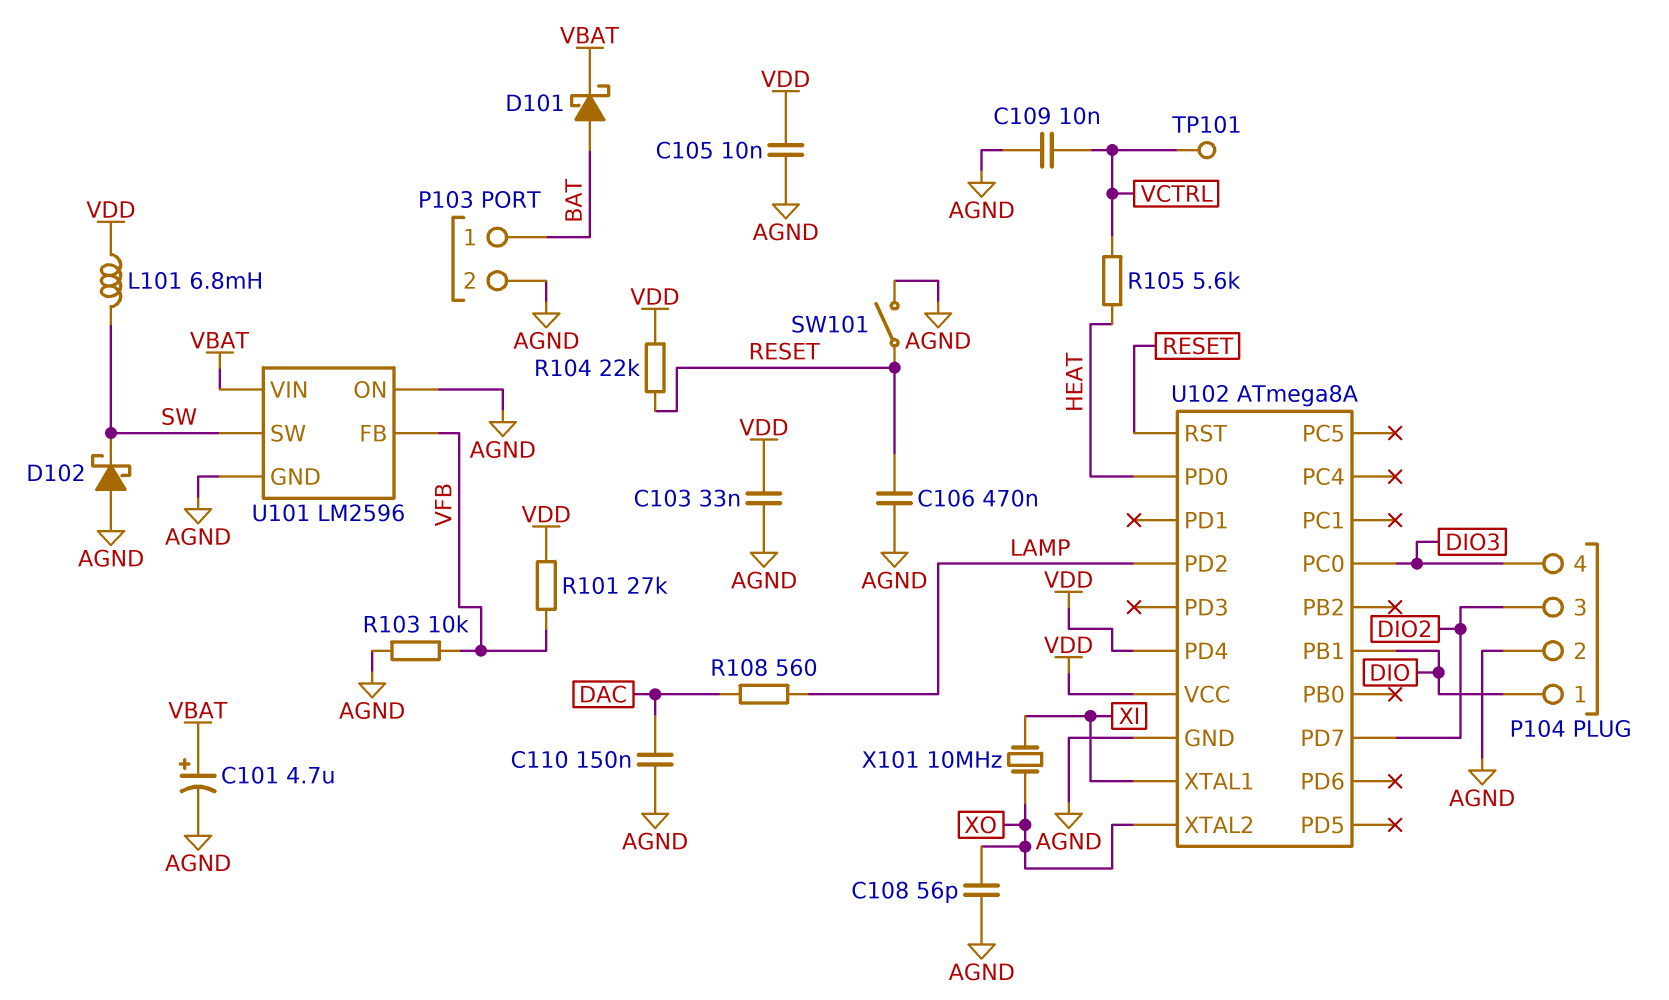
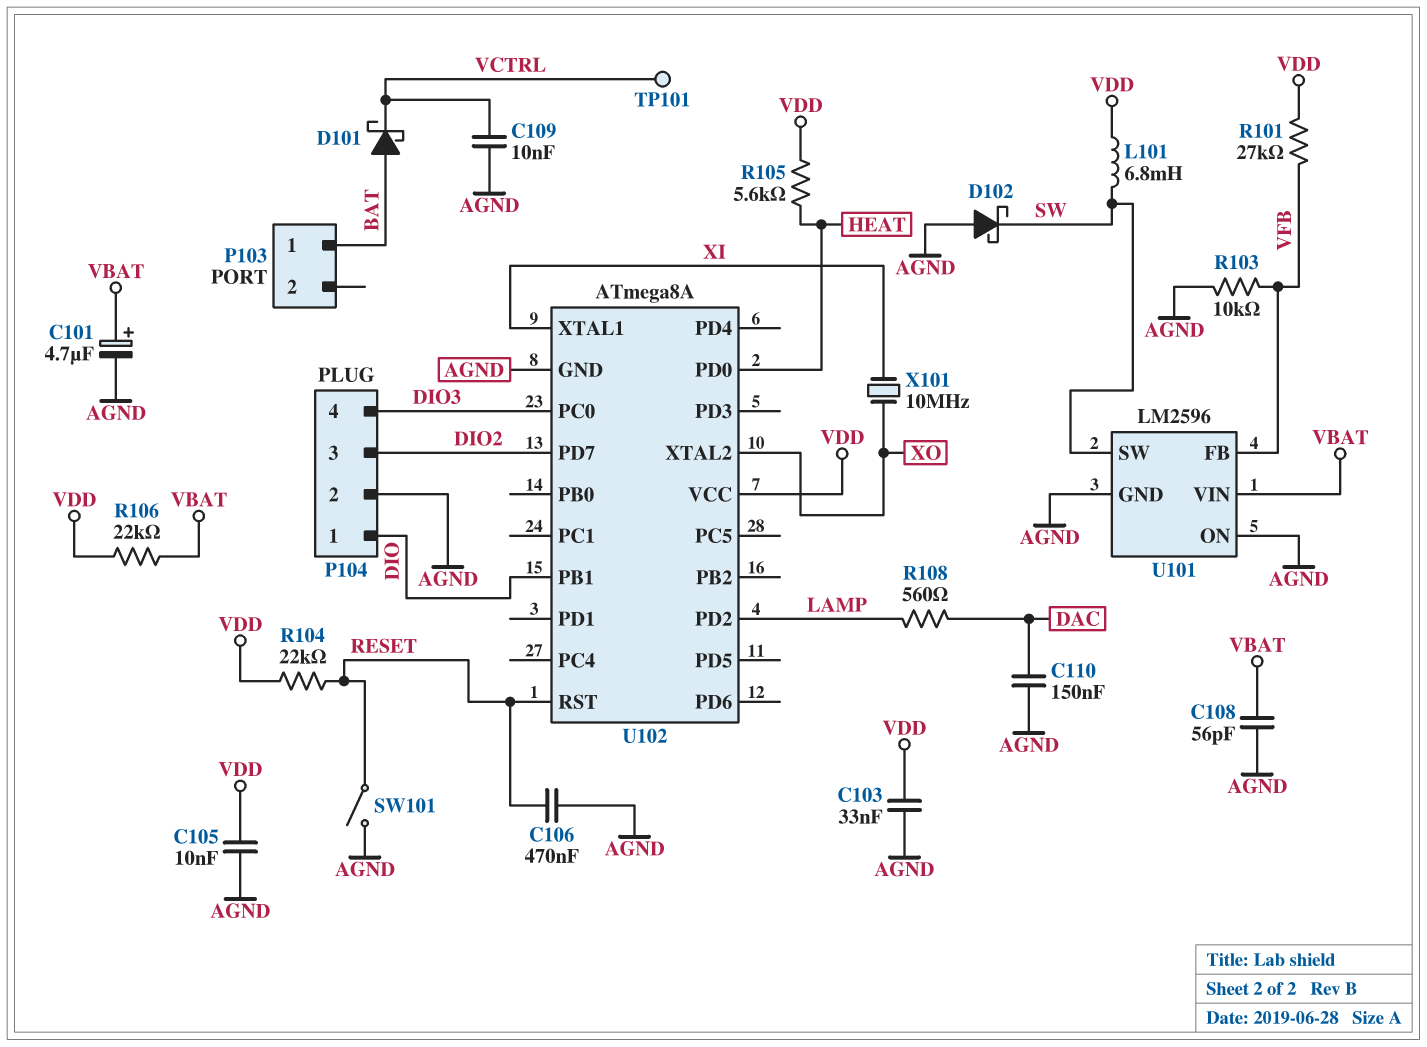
C108: 56pF (AGND, XO) -> 56pF (AGND, VBAT)
D101: schottky (A BAT, K VBAT) -> schottky (A BAT, K VCTRL)
P103 pin 2: AGND -> none
R105: 5.6k (HEAT, VCTRL) -> 5.6k (HEAT, VDD)
R106: none -> 22k (VBAT, VDD)
U102 pin PD4: VDD -> none

